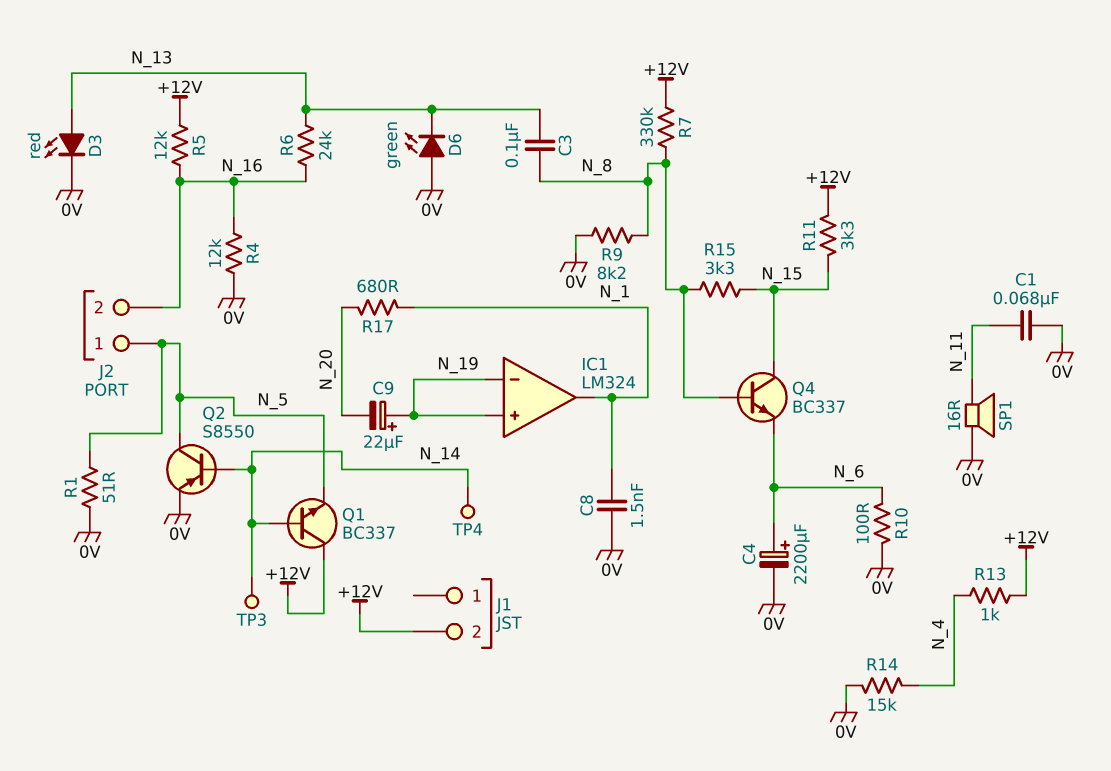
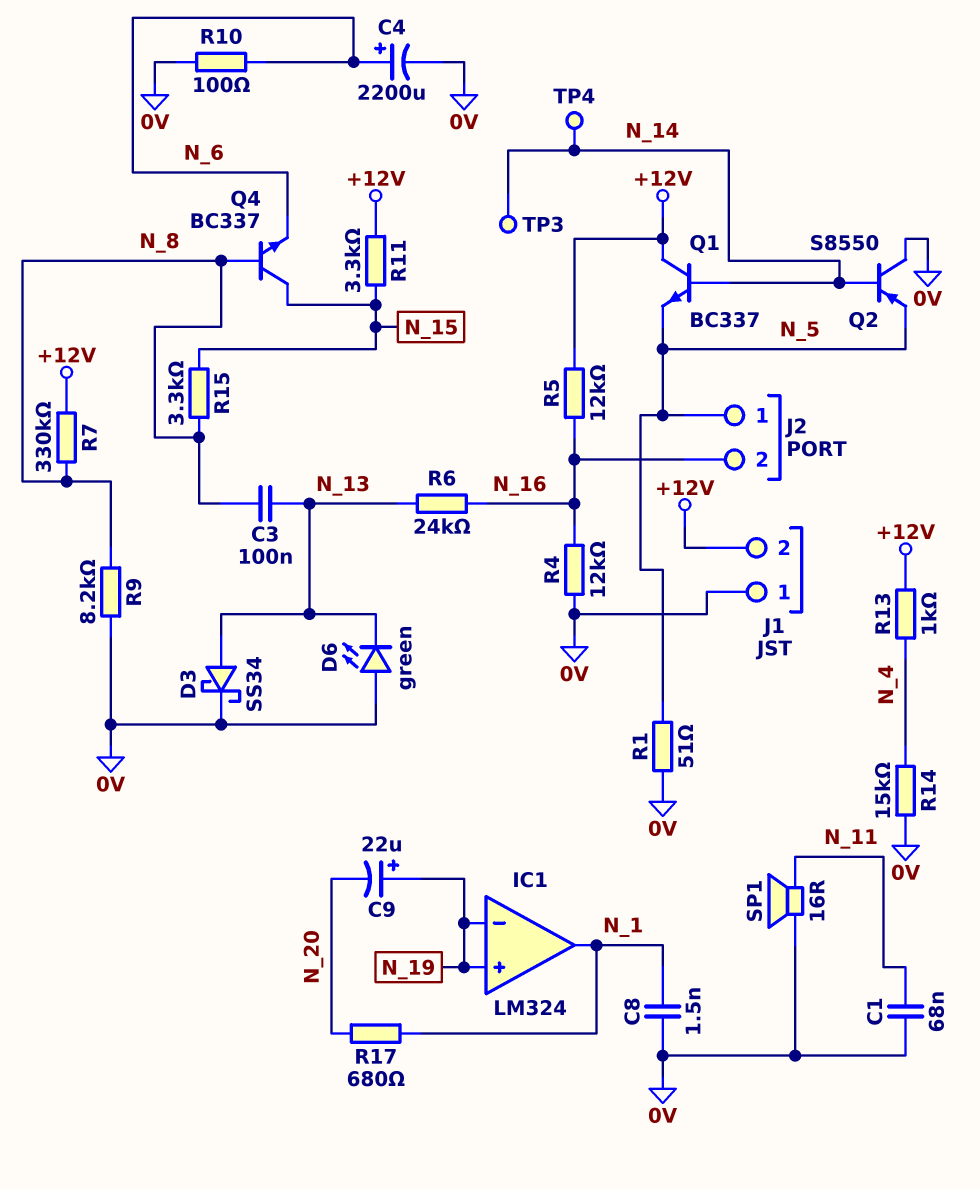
D3: LED red (A N_13, K 0V) -> schottky SS34 (A N_13, K 0V)
J1 pin 1: none -> 0V
Q2: PNP S8550 (B N_14, C N_5, E 0V) -> PNP S8550 (B N_14, C 0V, E N_5)

